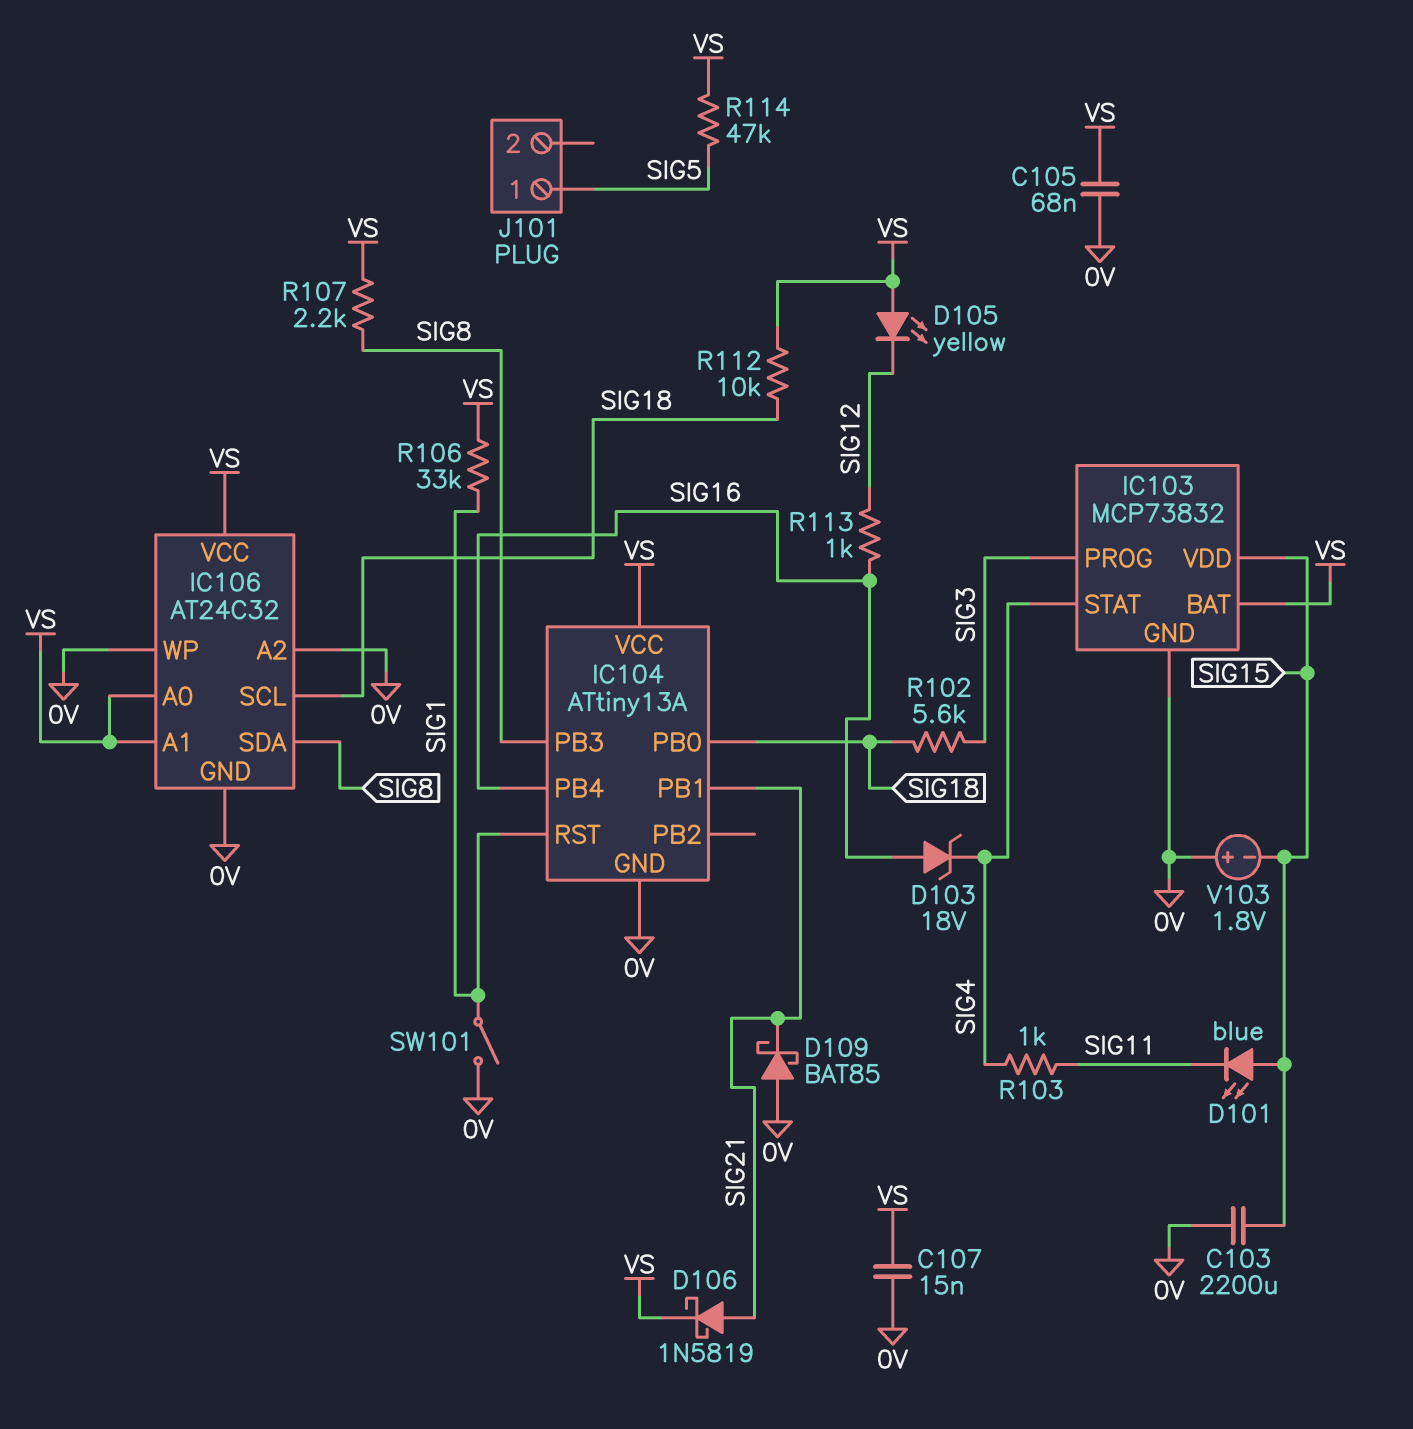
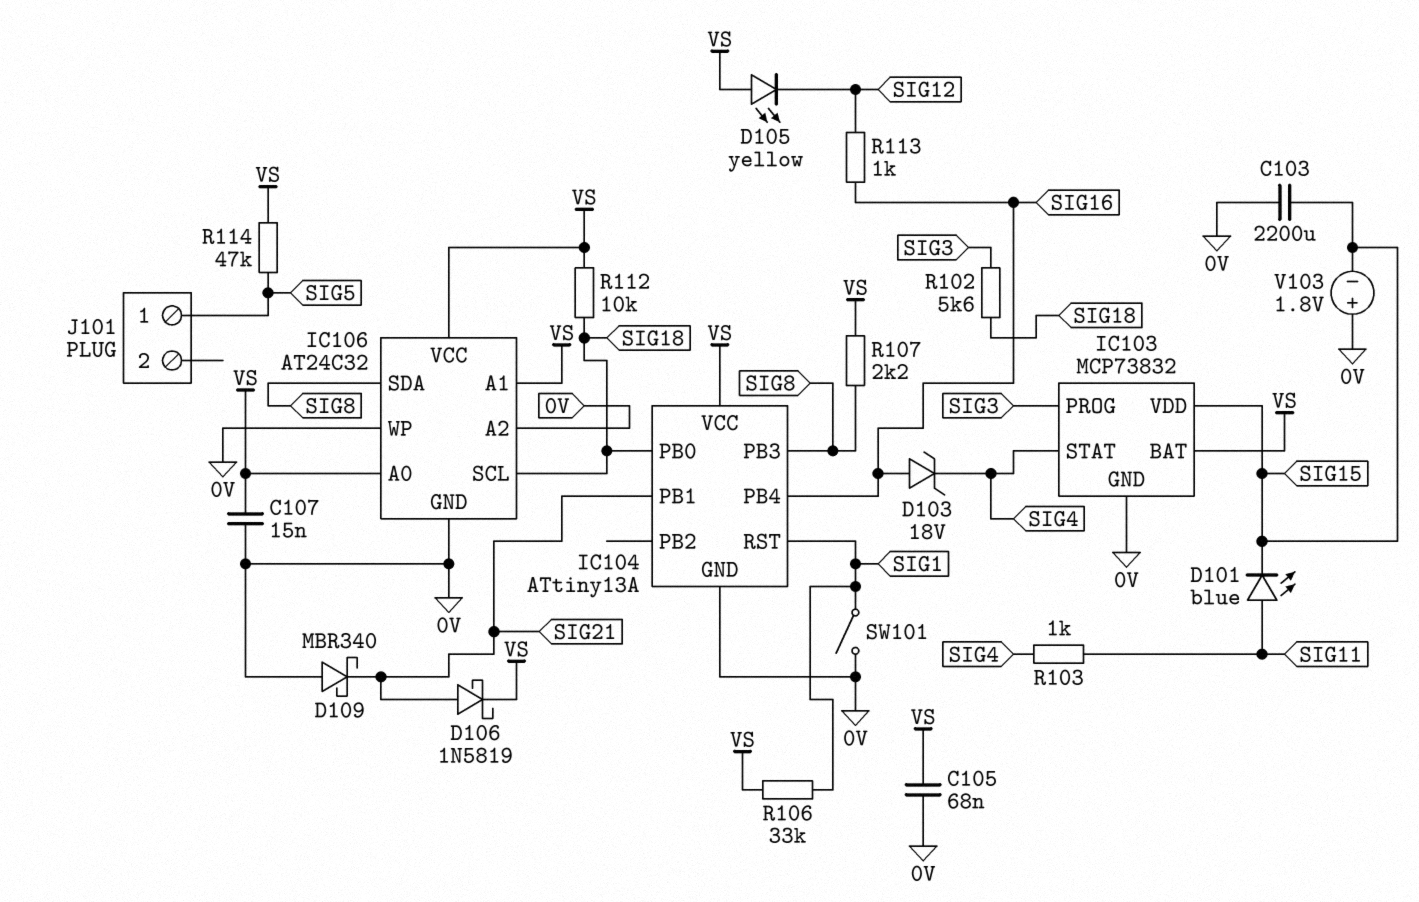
D101: LED blue (A SIG15, K SIG11) -> LED blue (A SIG11, K SIG15)
D109: schottky BAT85 (A 0V, K SIG21) -> schottky MBR340 (A 0V, K SIG21)

